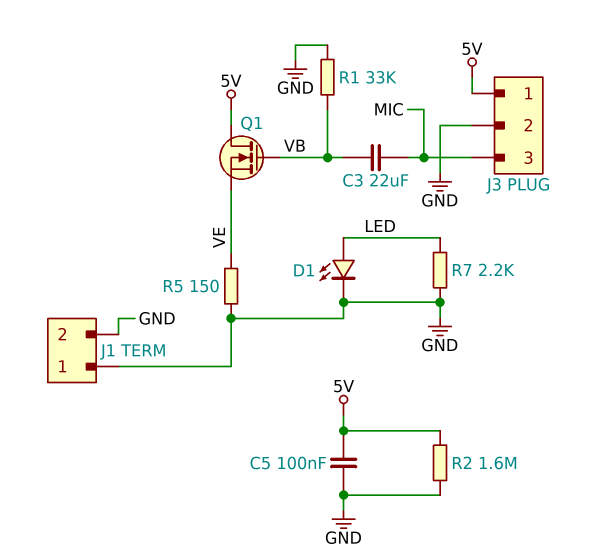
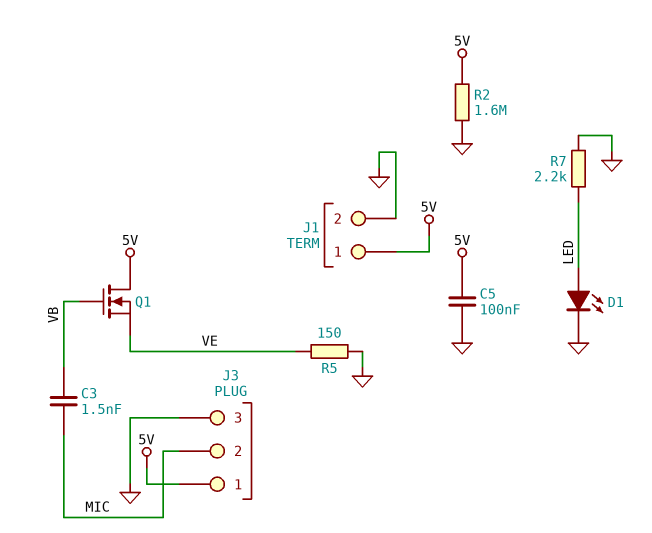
C3: 22uF (MIC, VB) -> 1.5nF (MIC, VB)
J1 pin 1: GND -> 5V
J3 pin 2: GND -> MIC
J3 pin 3: MIC -> GND
R1: 33k (GND, VB) -> none

